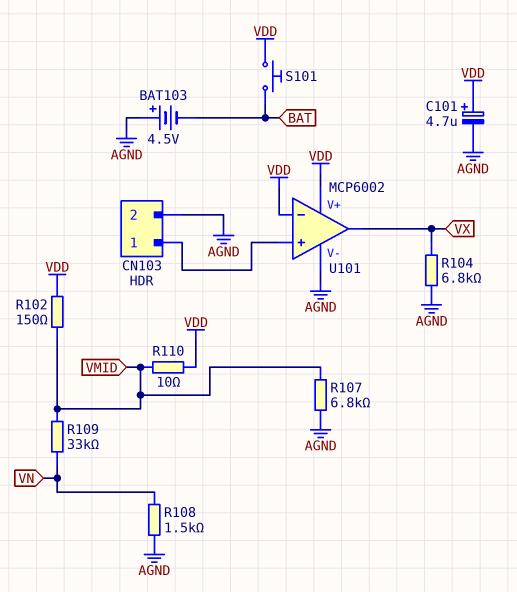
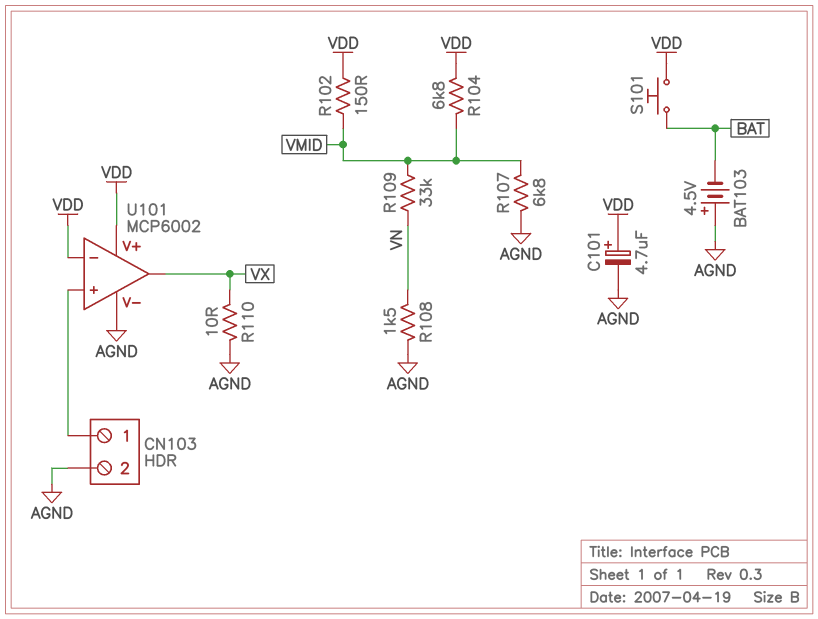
R104: 6.8k (AGND, VX) -> 6.8k (VDD, VMID)
R110: 10 (VDD, VMID) -> 10 (AGND, VX)

